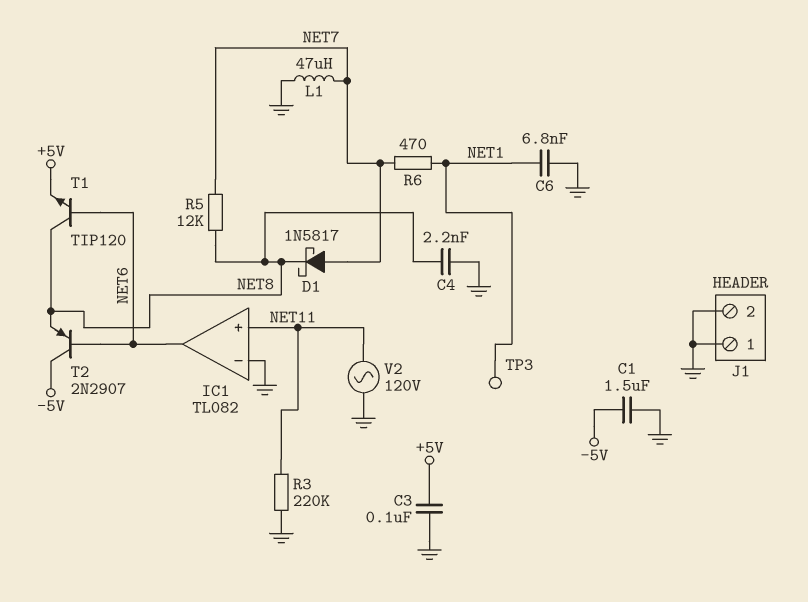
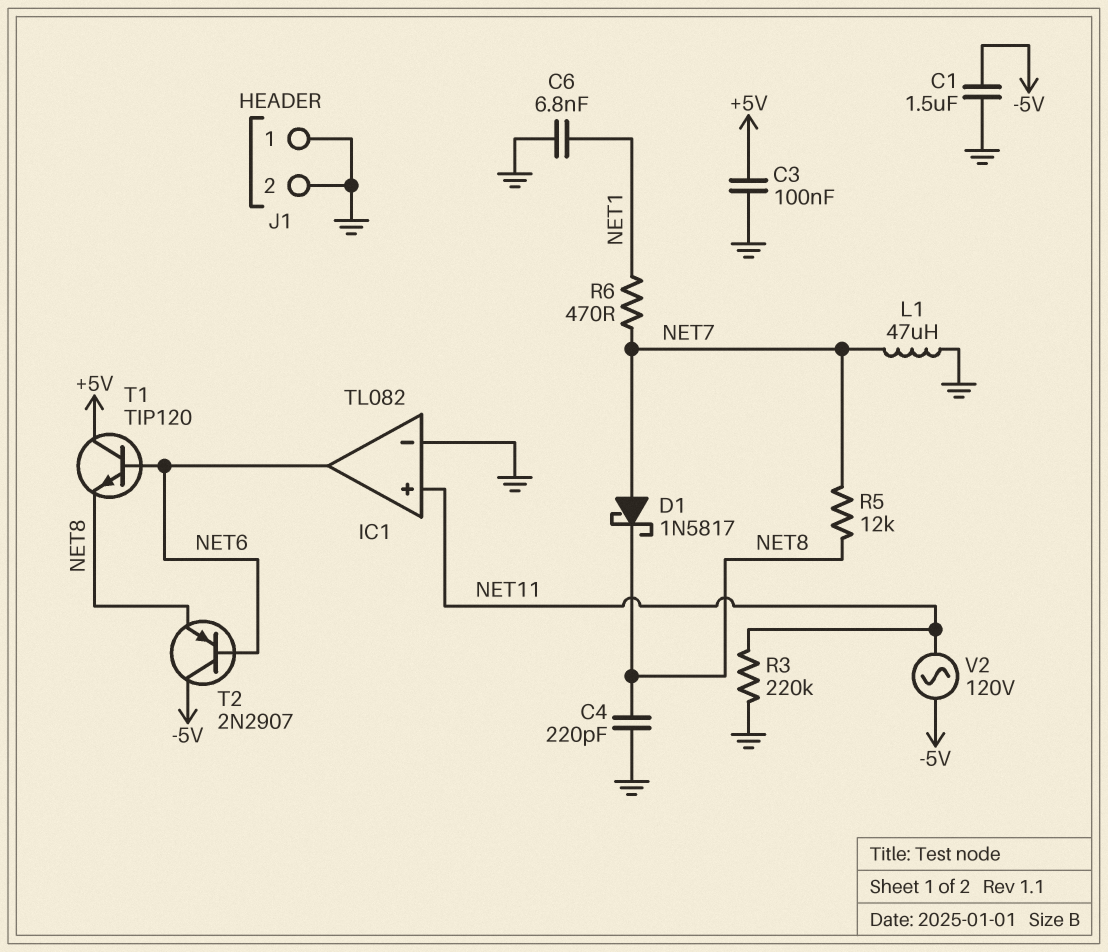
C4: 2.2nF (GND, NET8) -> 220pF (GND, NET8)
T1: NPN TIP120 (B NET6, C NET8, E +5V) -> NPN TIP120 (B NET6, C +5V, E NET8)
TP3: test point (NET1) -> none
V2: AC 120V (GND, NET11) -> AC 120V (-5V, NET11)

